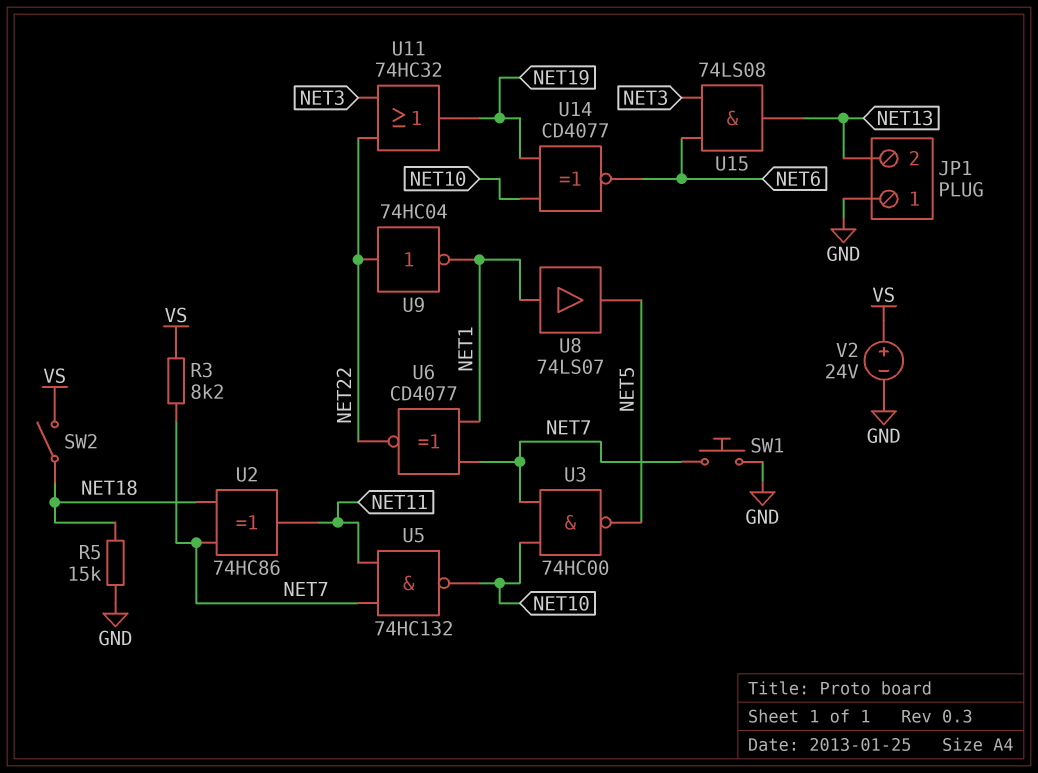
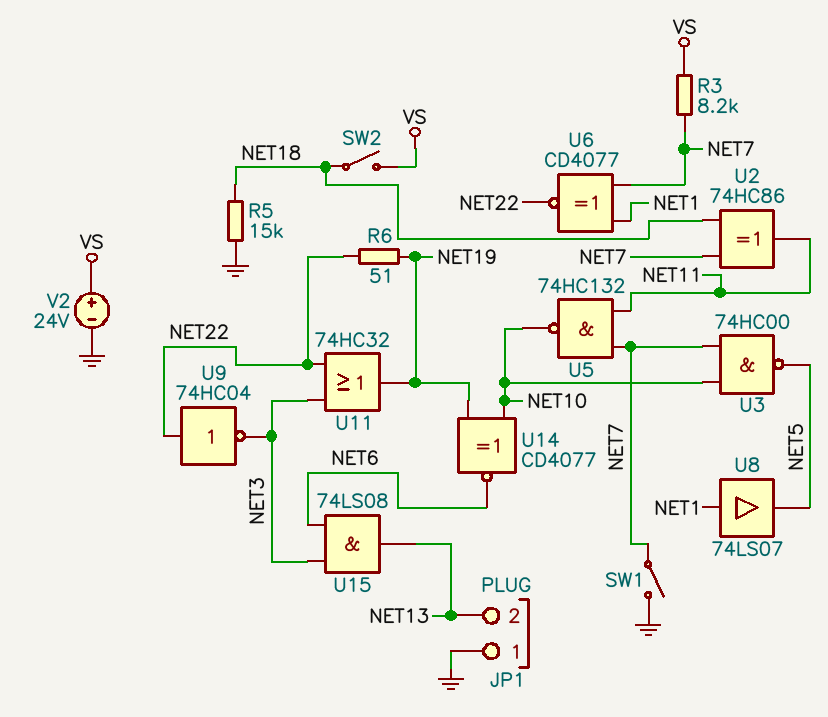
R6: none -> 51 (NET19, NET22)
SW1: button (GND, NET7) -> switch (GND, NET7)
U9: NOT 74HC04 (in NET22, out NET1) -> NOT 74HC04 (in NET22, out NET3)

